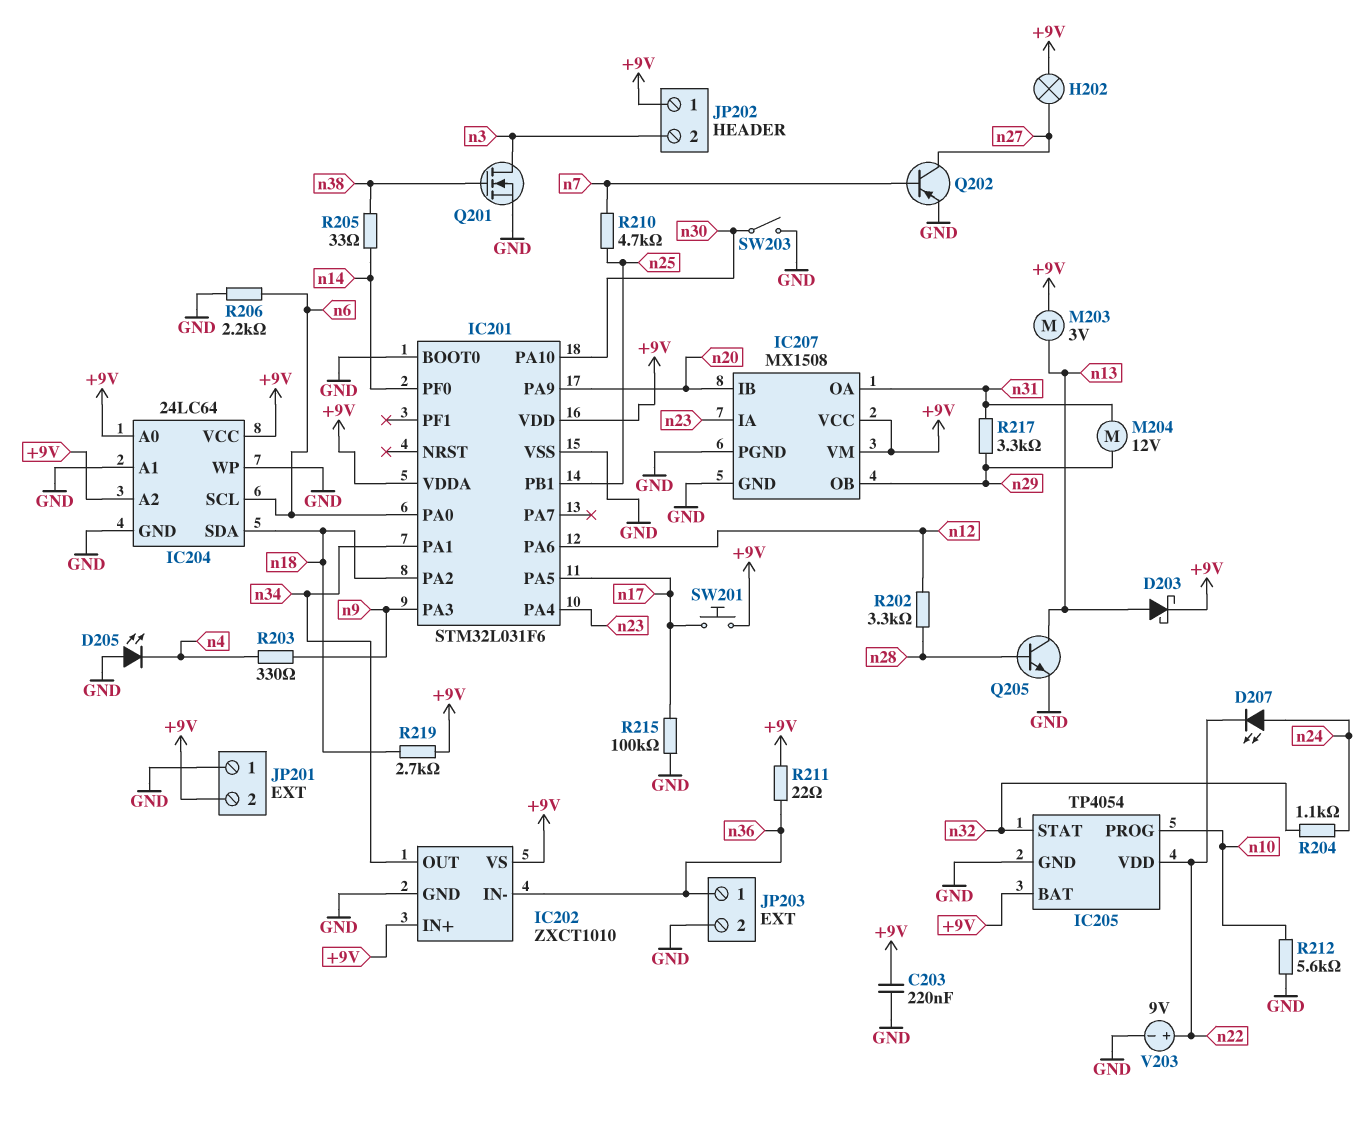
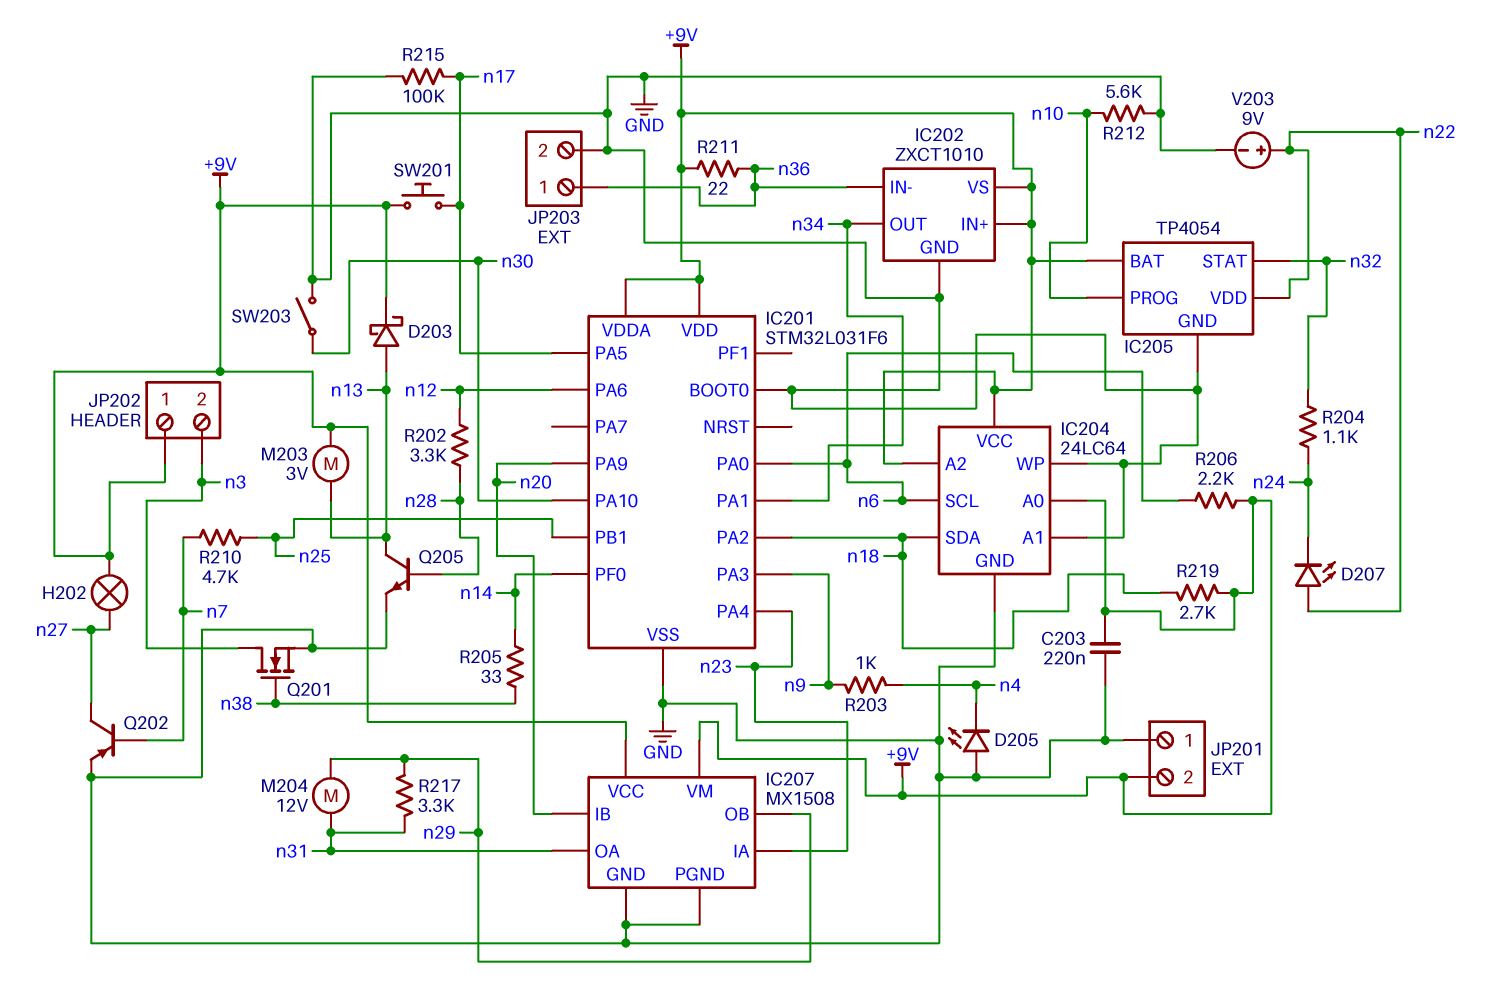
D207: LED (A n24, K n22) -> LED (A n22, K n24)
R203: 330 (n4, n9) -> 1k (n4, n9)
R206: 2.2k (GND, n6) -> 2.2k (+9V, n6)

